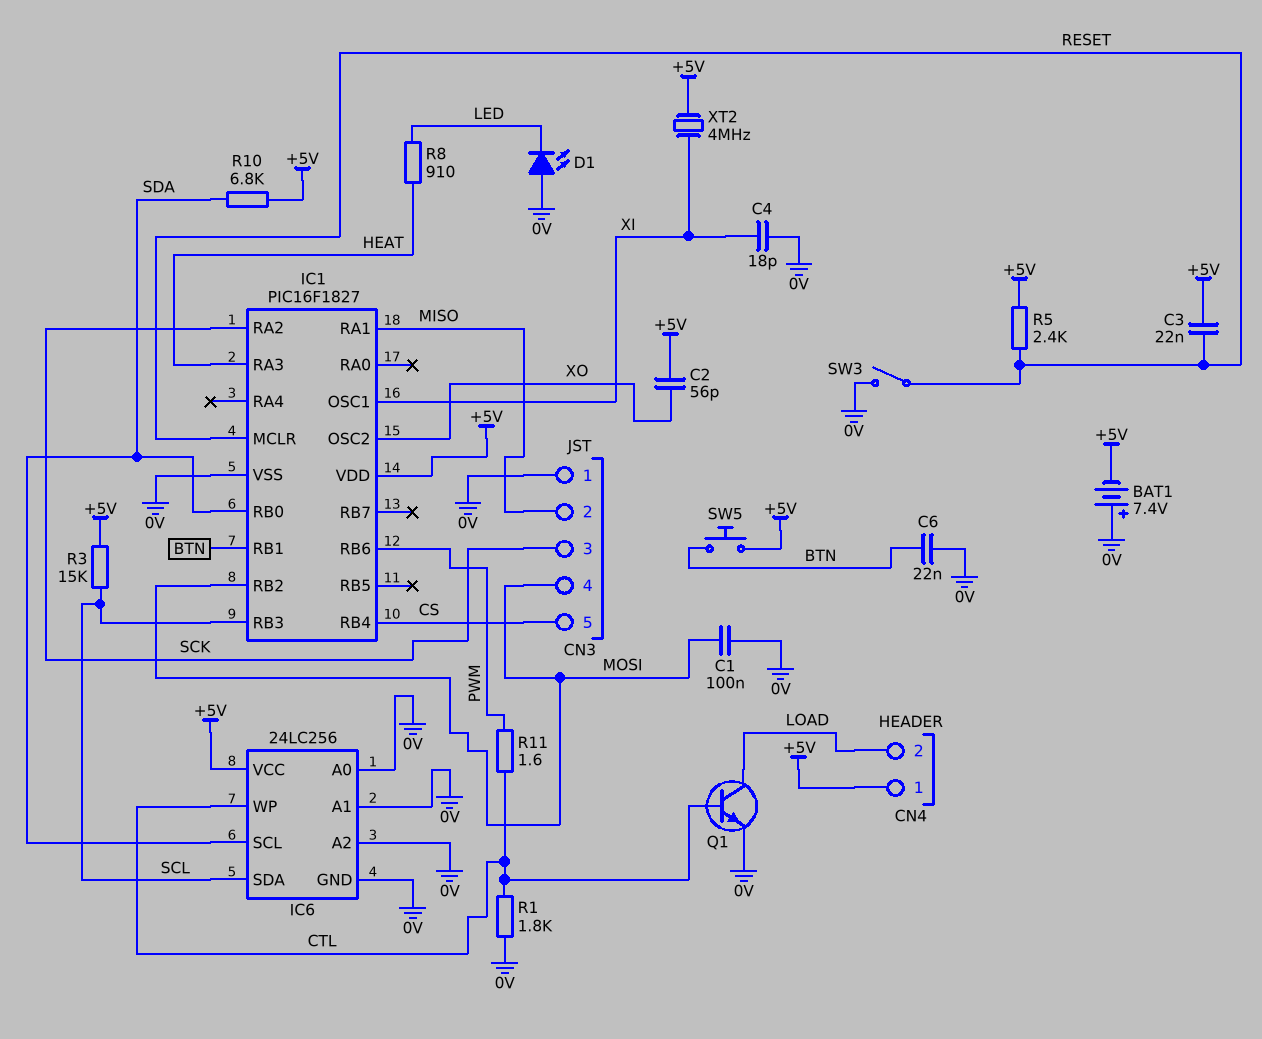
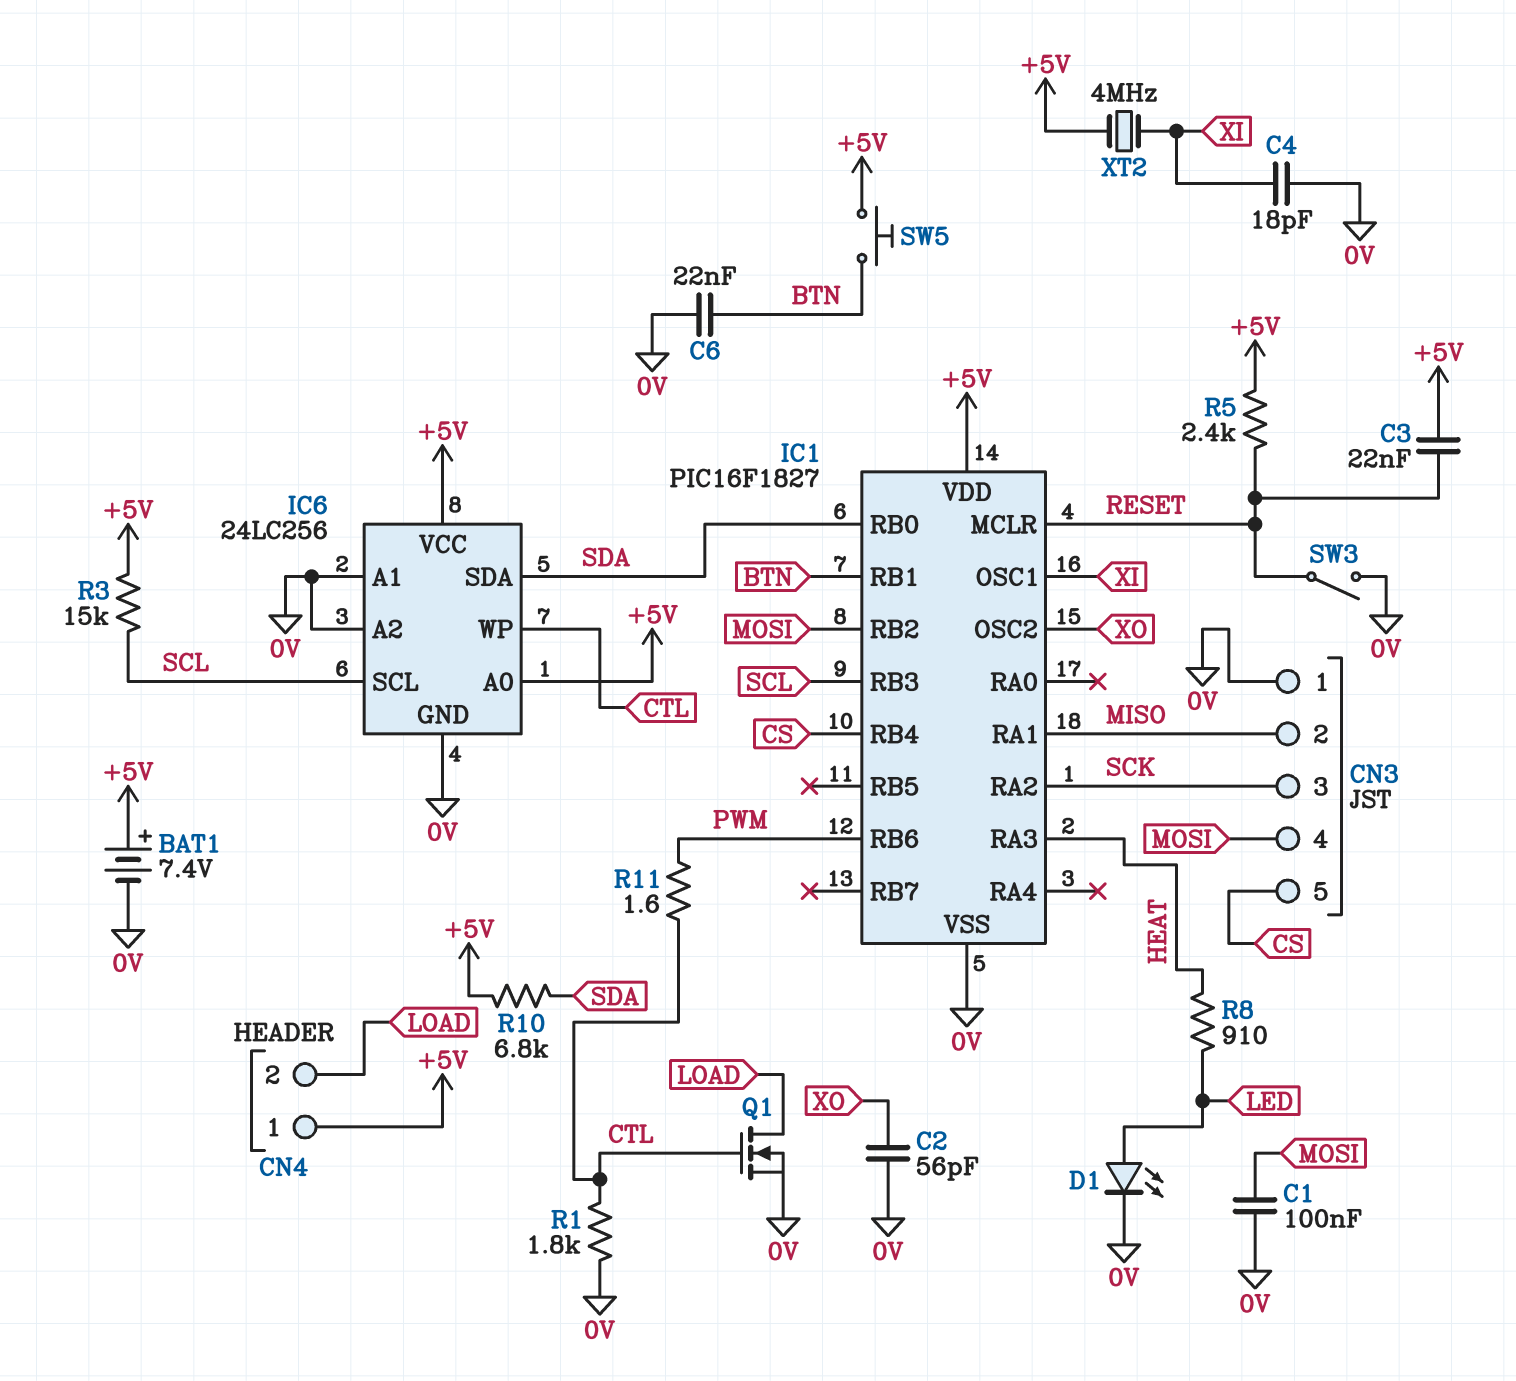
BAT1: 7.4V (plus 0V, minus +5V) -> 7.4V (plus +5V, minus 0V)
C2: 56pF (+5V, XO) -> 56pF (0V, XO)
D1: LED (A 0V, K LED) -> LED (A LED, K 0V)
IC6 pin A0: 0V -> +5V
IC6 pin SCL: SDA -> SCL
IC6 pin SDA: SCL -> SDA
Q1: NPN (B CTL, C LOAD, E 0V) -> NMOS (G CTL, D LOAD, S 0V)

